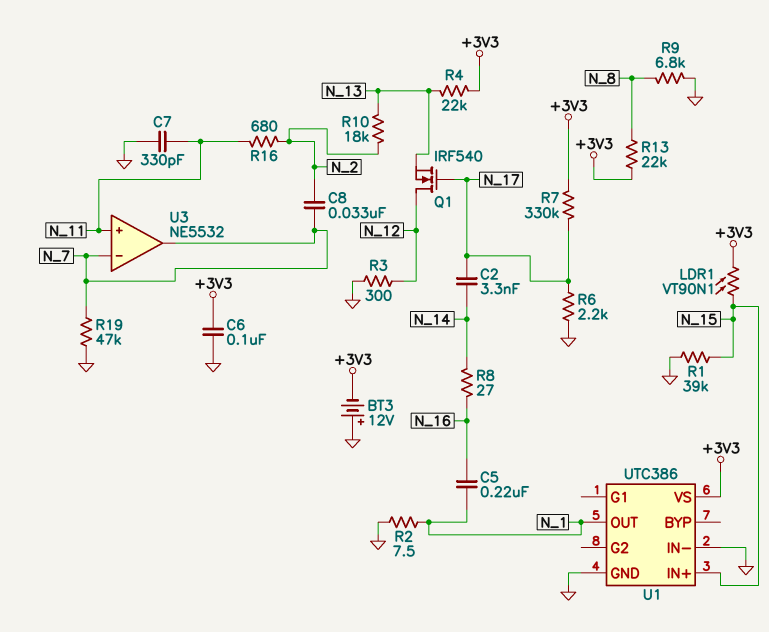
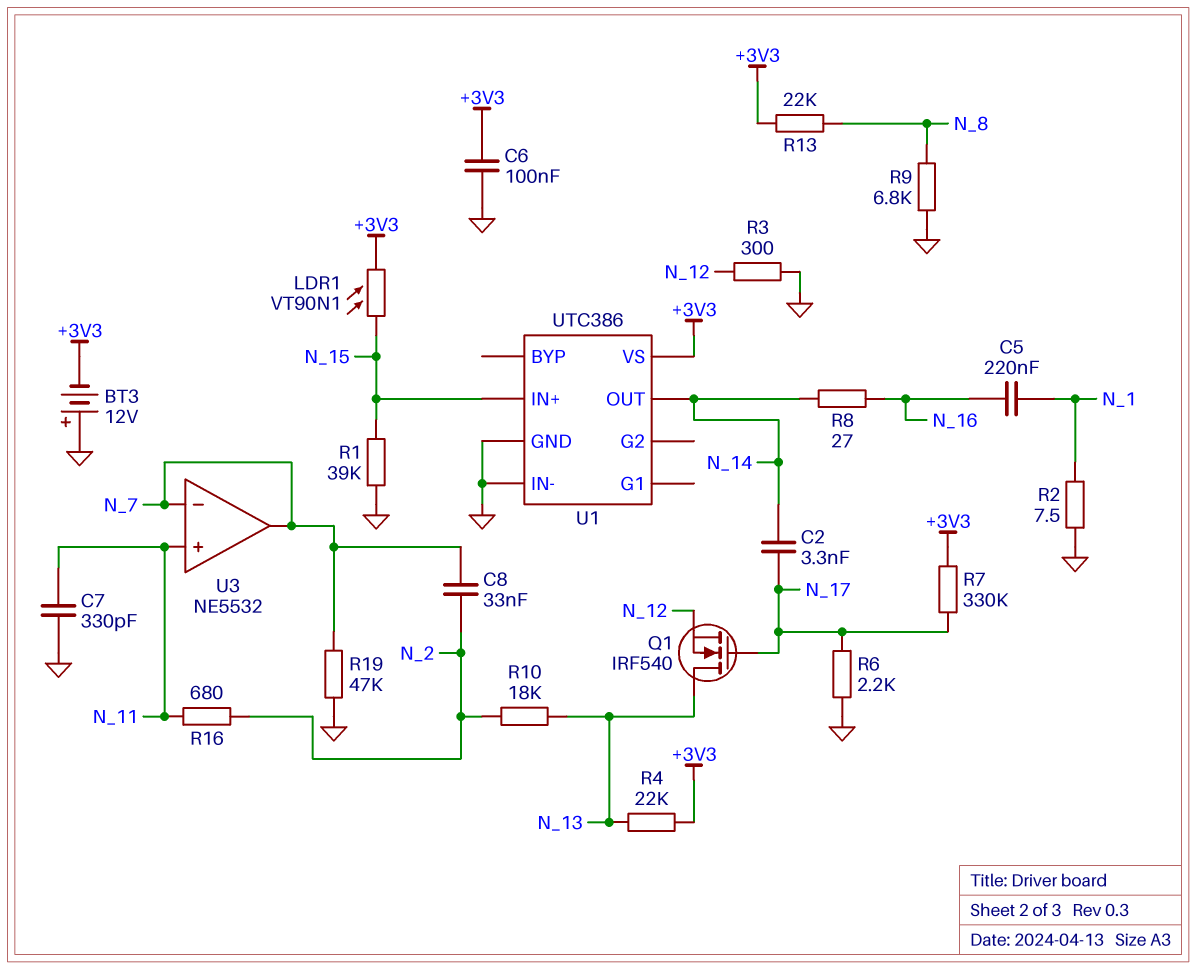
Q1: NMOS IRF540 (G N_17, D N_12, S N_13) -> NMOS IRF540 (G N_17, D N_13, S N_12)
U1 pin OUT: N_1 -> N_14

